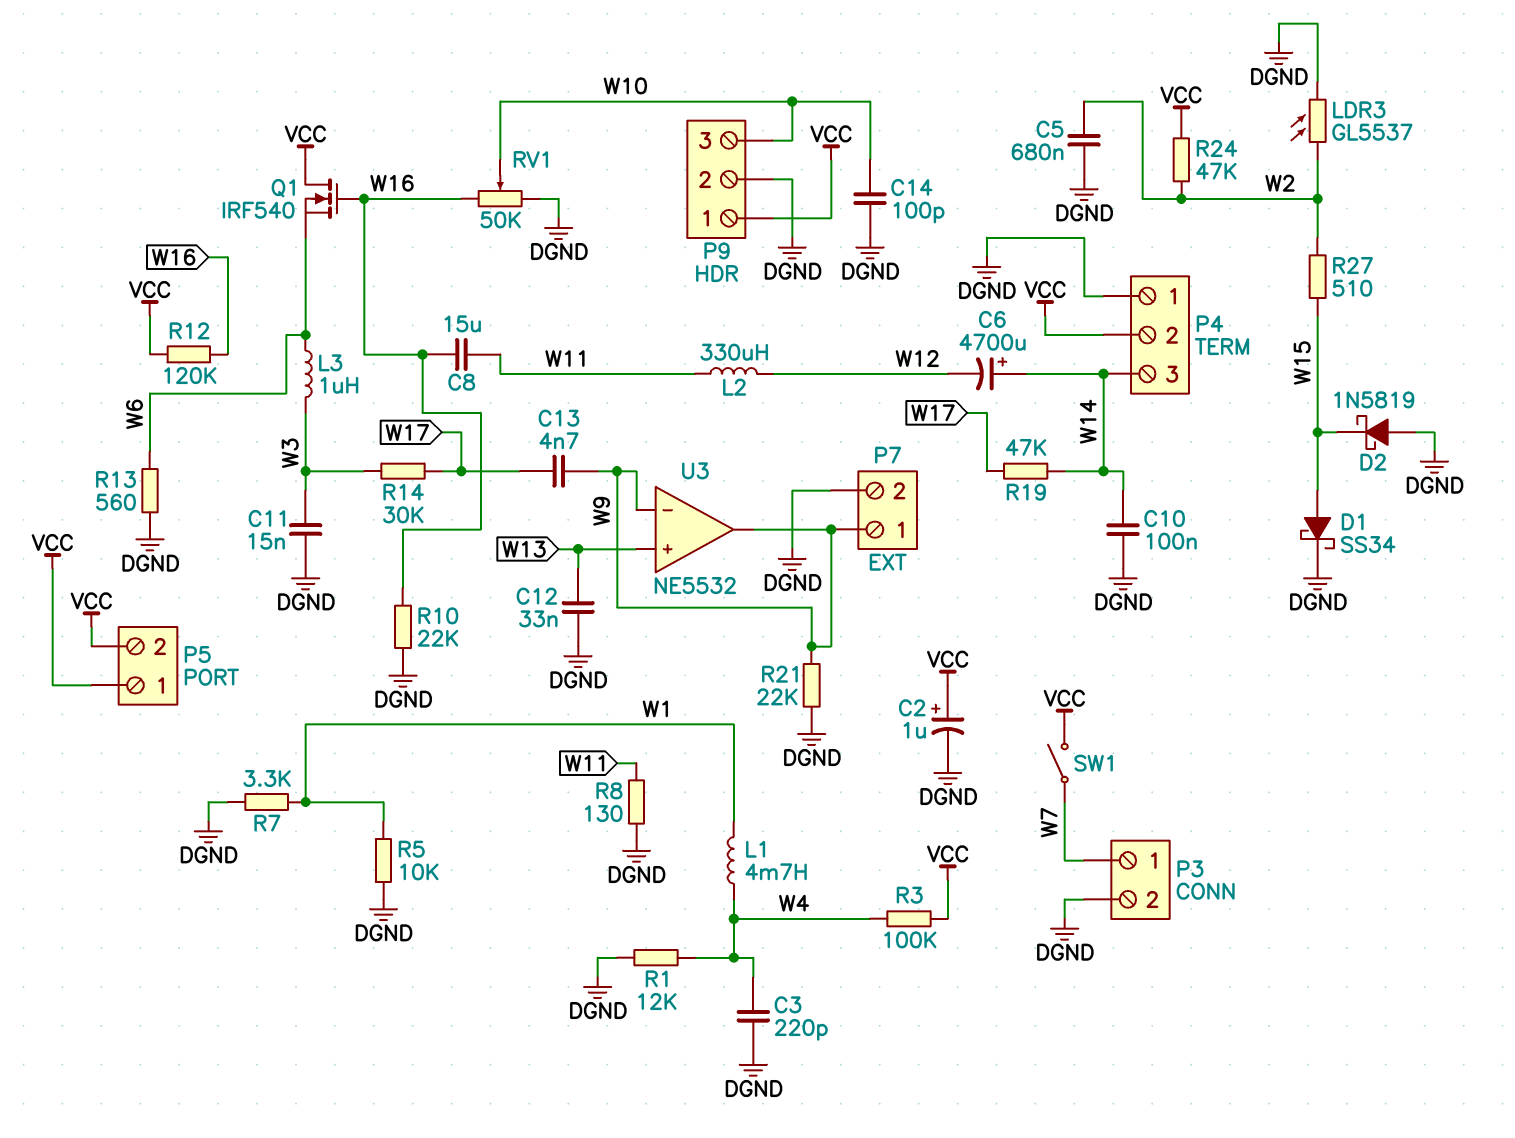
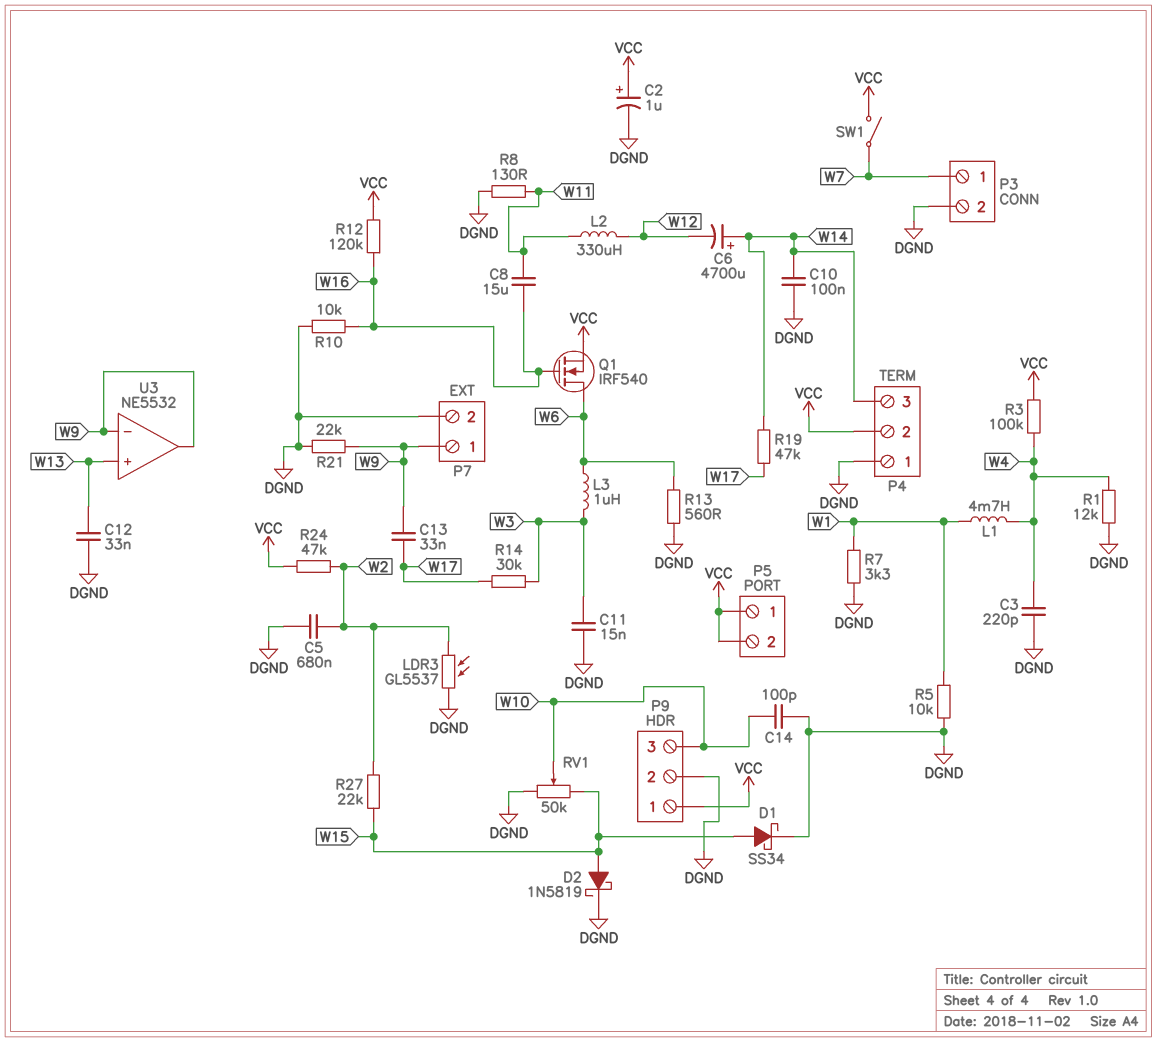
C13: 4.7nF (W9, W17) -> 33nF (W9, W17)
D2: schottky 1N5819 (A DGND, K W15) -> schottky 1N5819 (A W15, K DGND)
Q1: NMOS IRF540 (G W16, D VCC, S W6) -> NMOS IRF540 (G W16, D W6, S VCC)
R10: 22k (DGND, W16) -> 10k (DGND, W16)
R27: 510 (W2, W15) -> 22k (W2, W15)
RV1: 50k (DGND, W16, wiper W10) -> 50k (DGND, W15, wiper W10)

